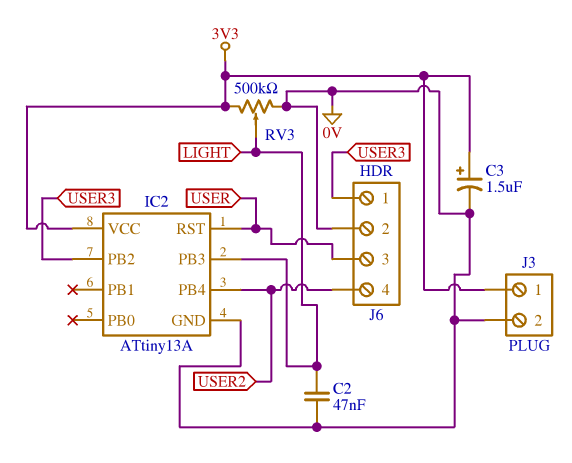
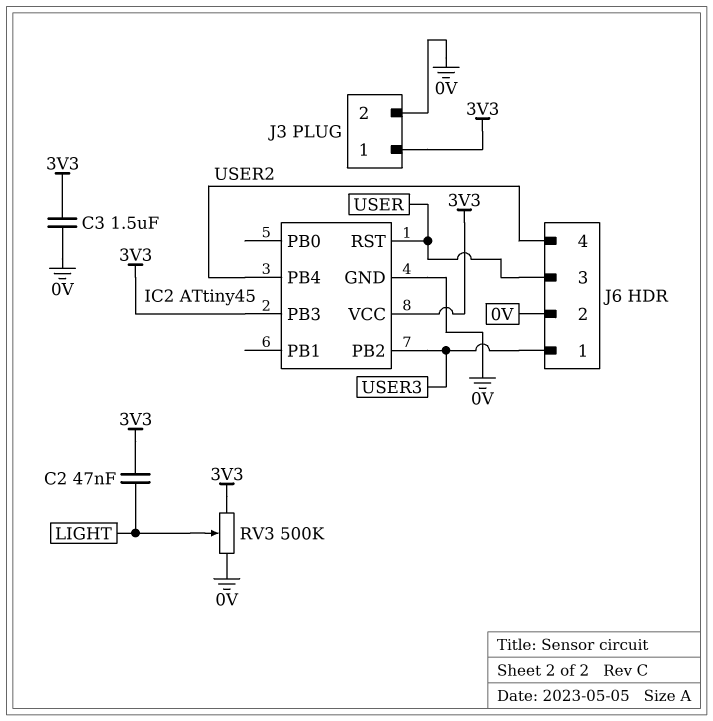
C2: 47nF (0V, LIGHT) -> 47nF (3V3, LIGHT)
C3: 1.5uF (plus 3V3, minus 0V) -> 1.5uF (0V, 3V3)
IC2: ATtiny13A -> ATtiny45
IC2 pin PB3: LIGHT -> 3V3

